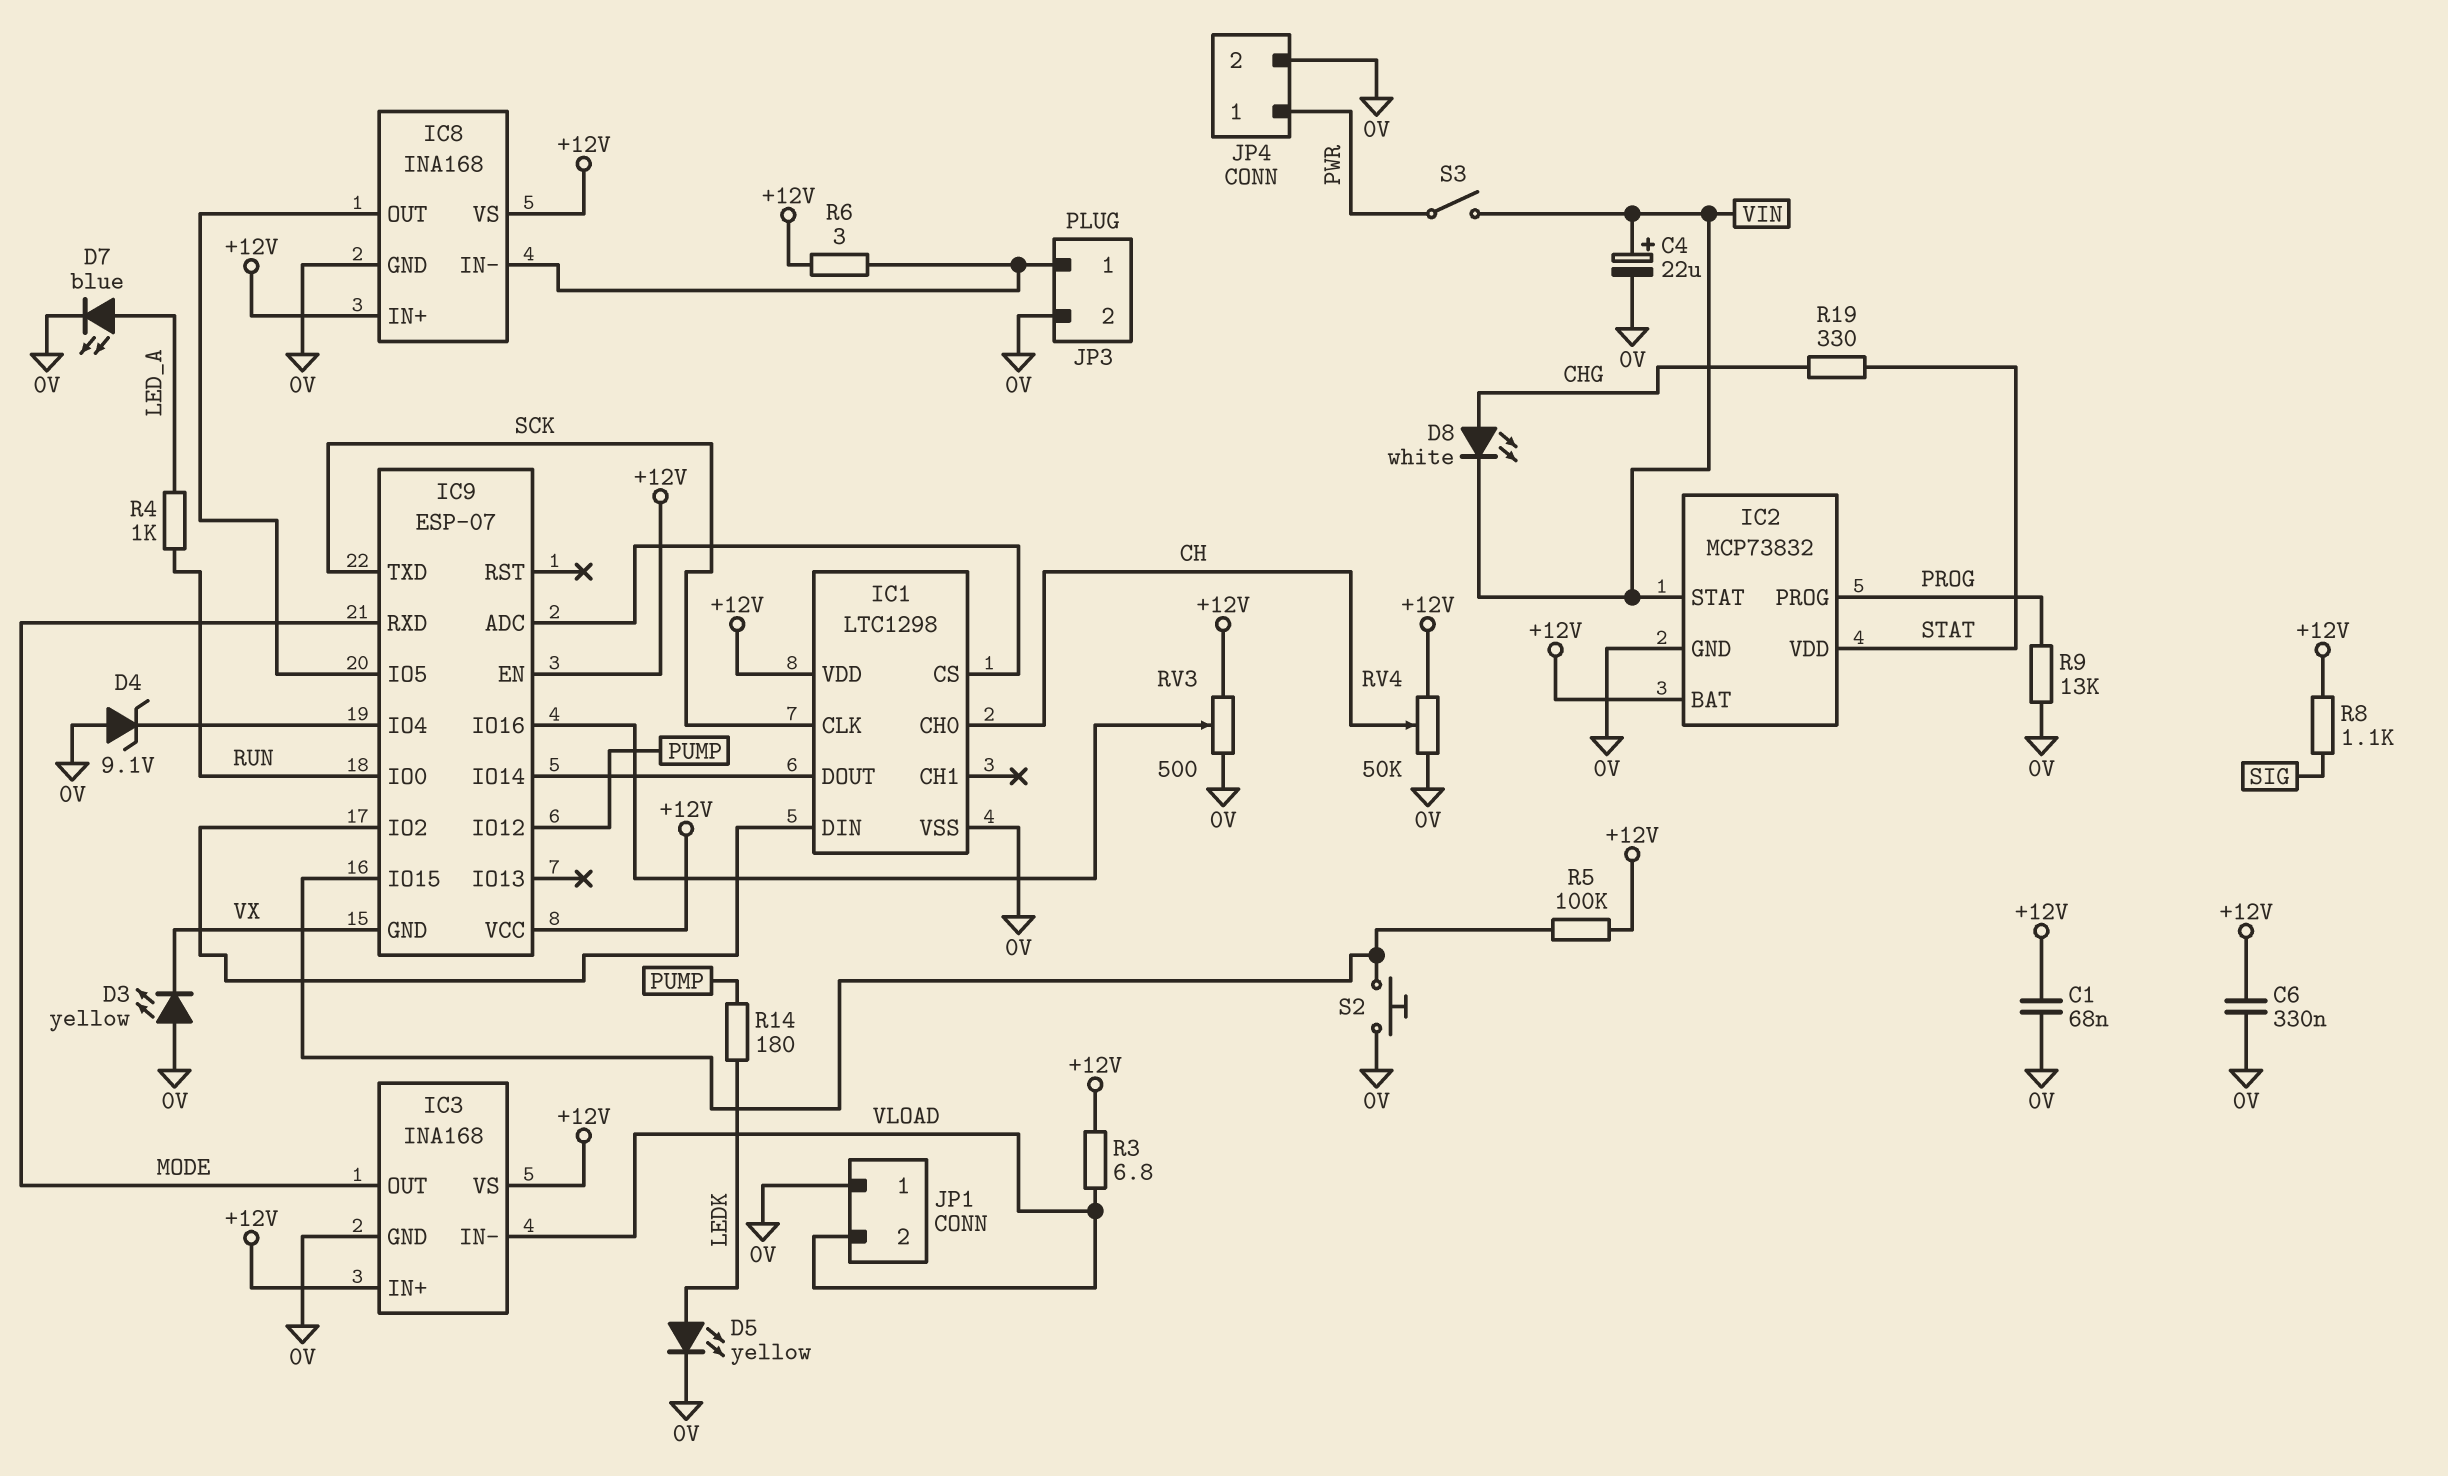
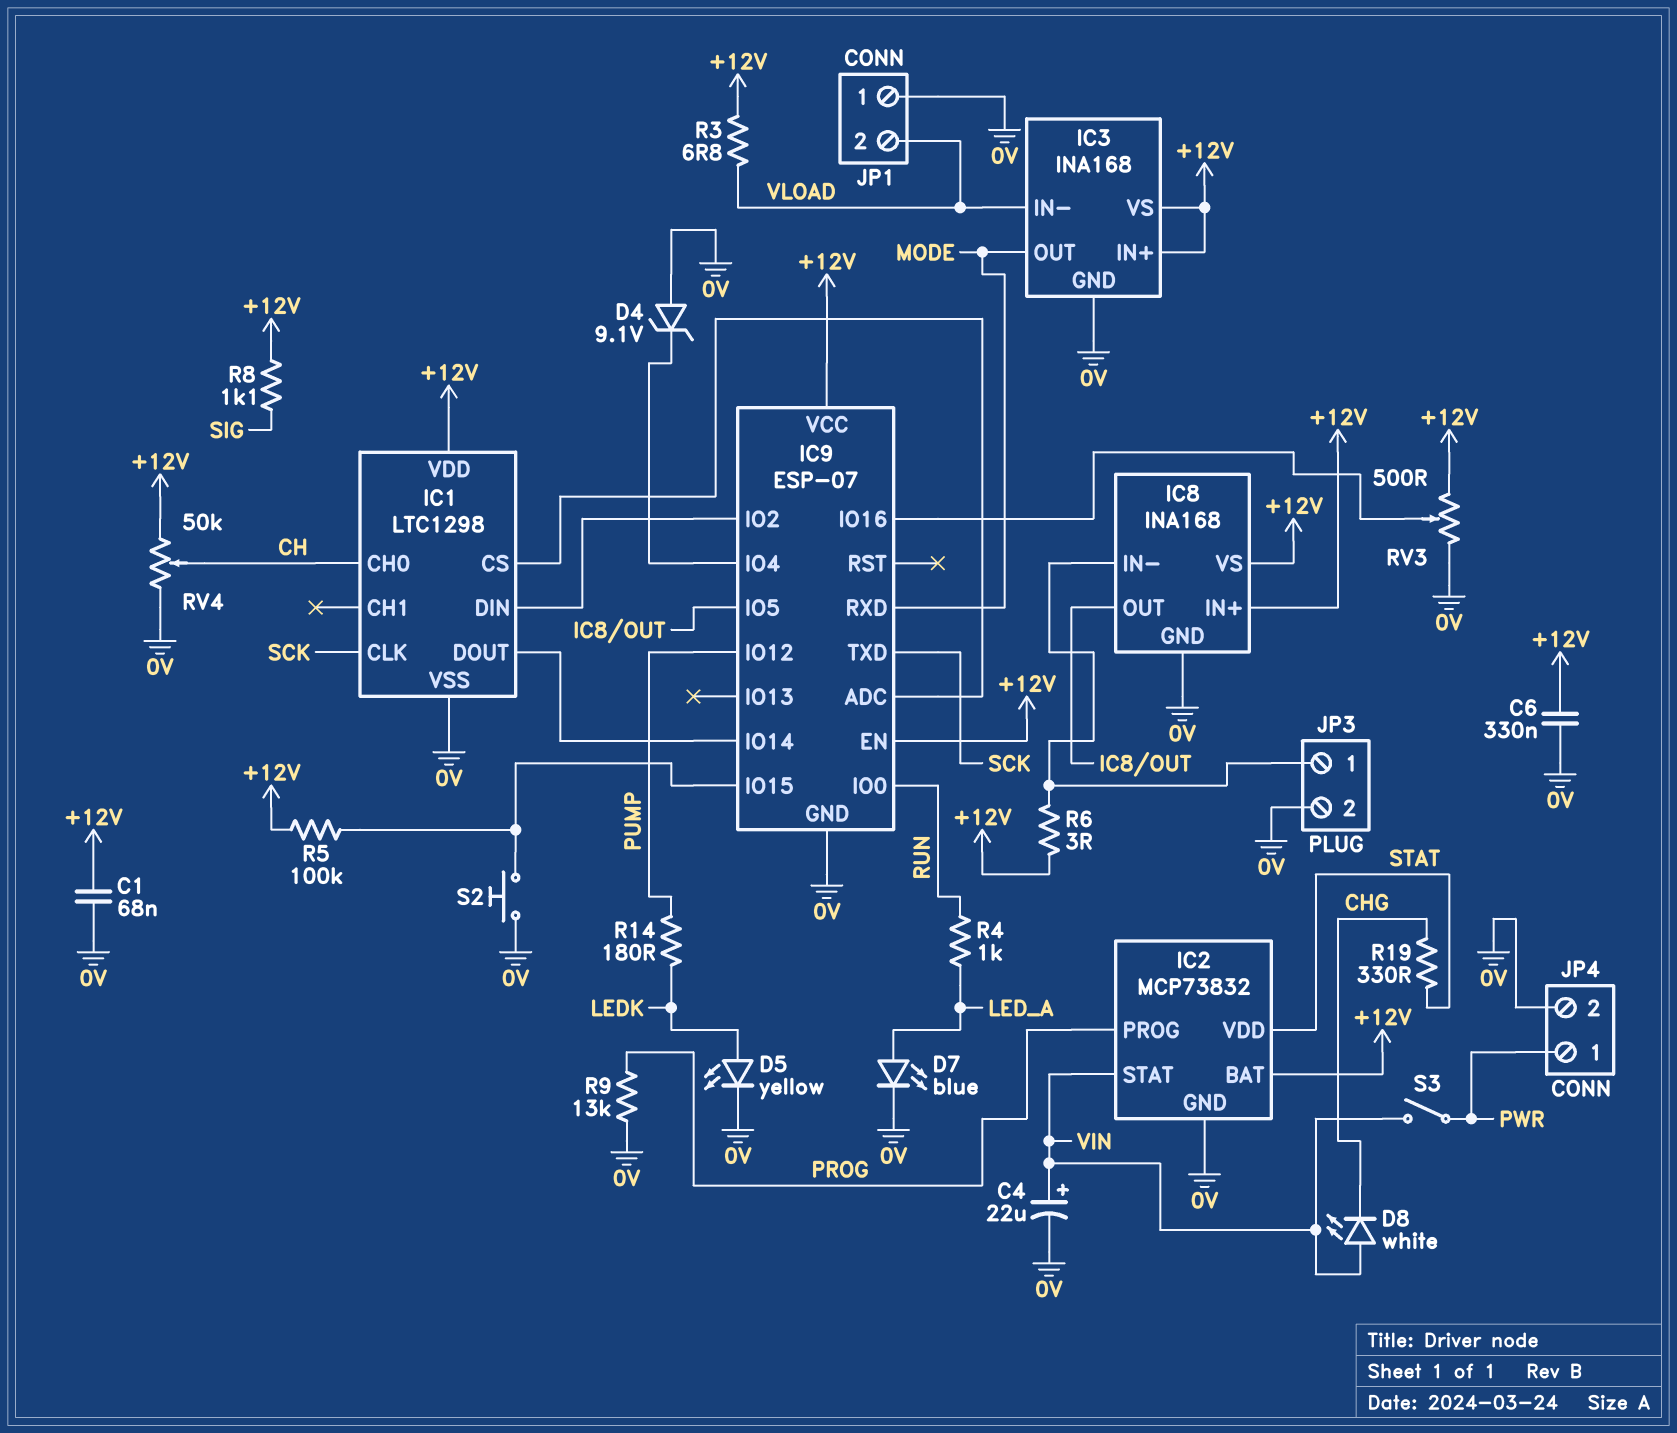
D3: LED yellow (A 0V, K VX) -> none
D8: LED white (A CHG, K VIN) -> LED white (A VIN, K CHG)
IC9 pin GND: VX -> 0V

